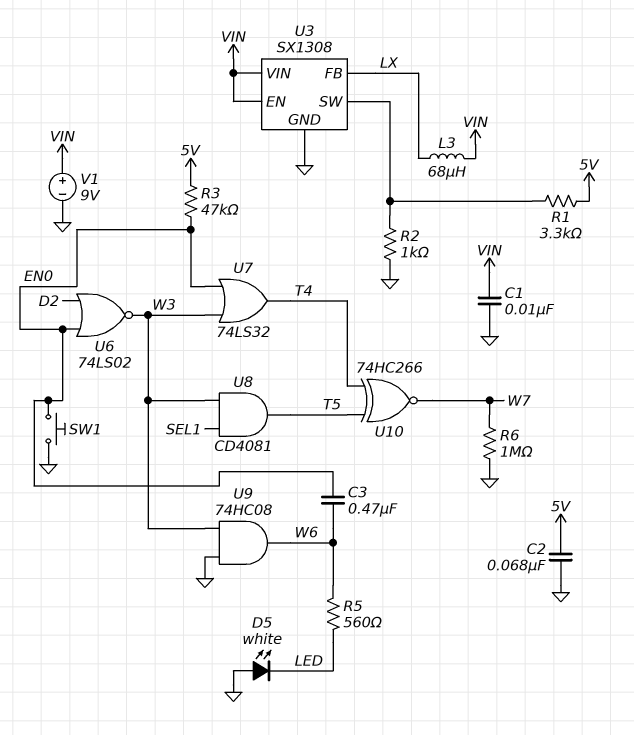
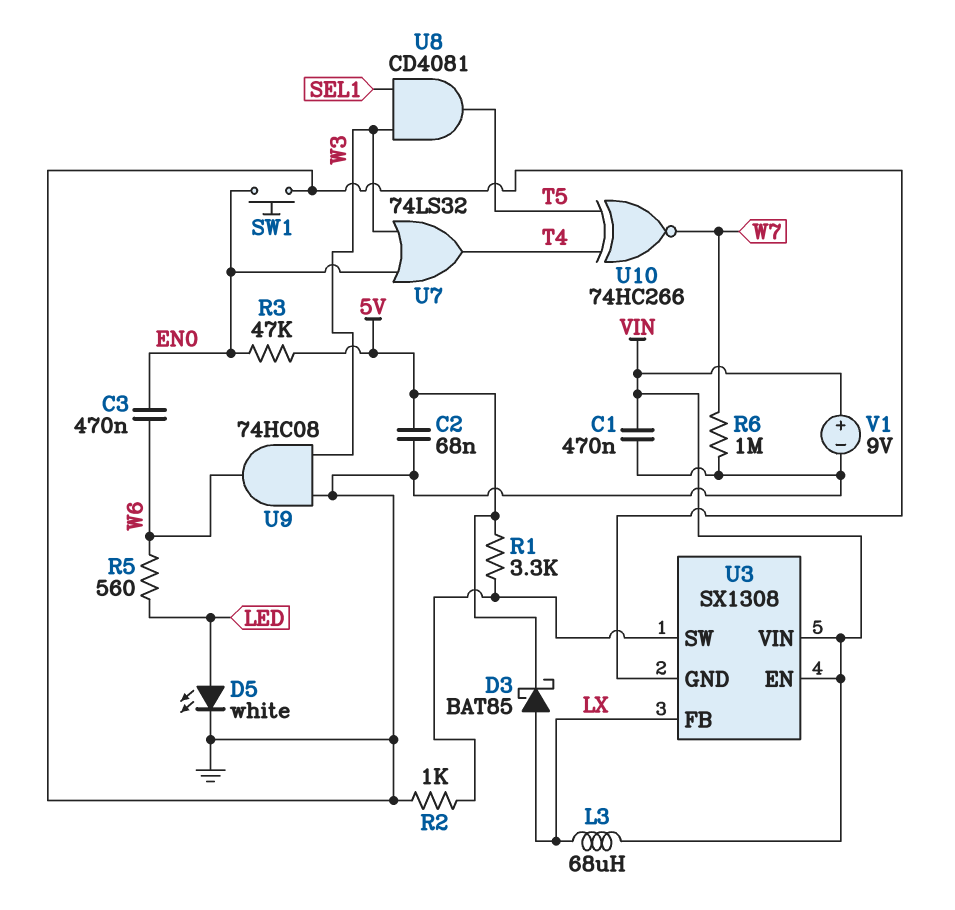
C1: 10nF (GND, VIN) -> 470nF (GND, VIN)
D3: none -> schottky BAT85 (A LX, K 5V)
D5: LED white (A GND, K LED) -> LED white (A LED, K GND)
U6: NOR 74LS02 (in D2, in EN0, out W3) -> none

